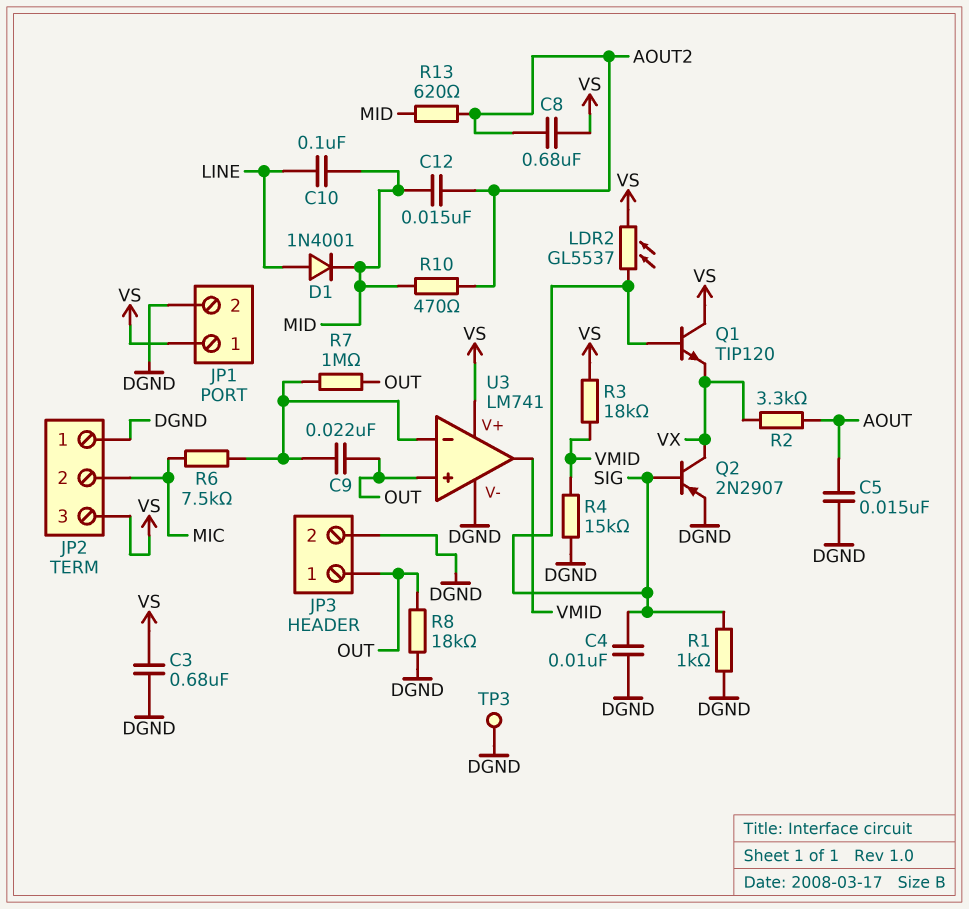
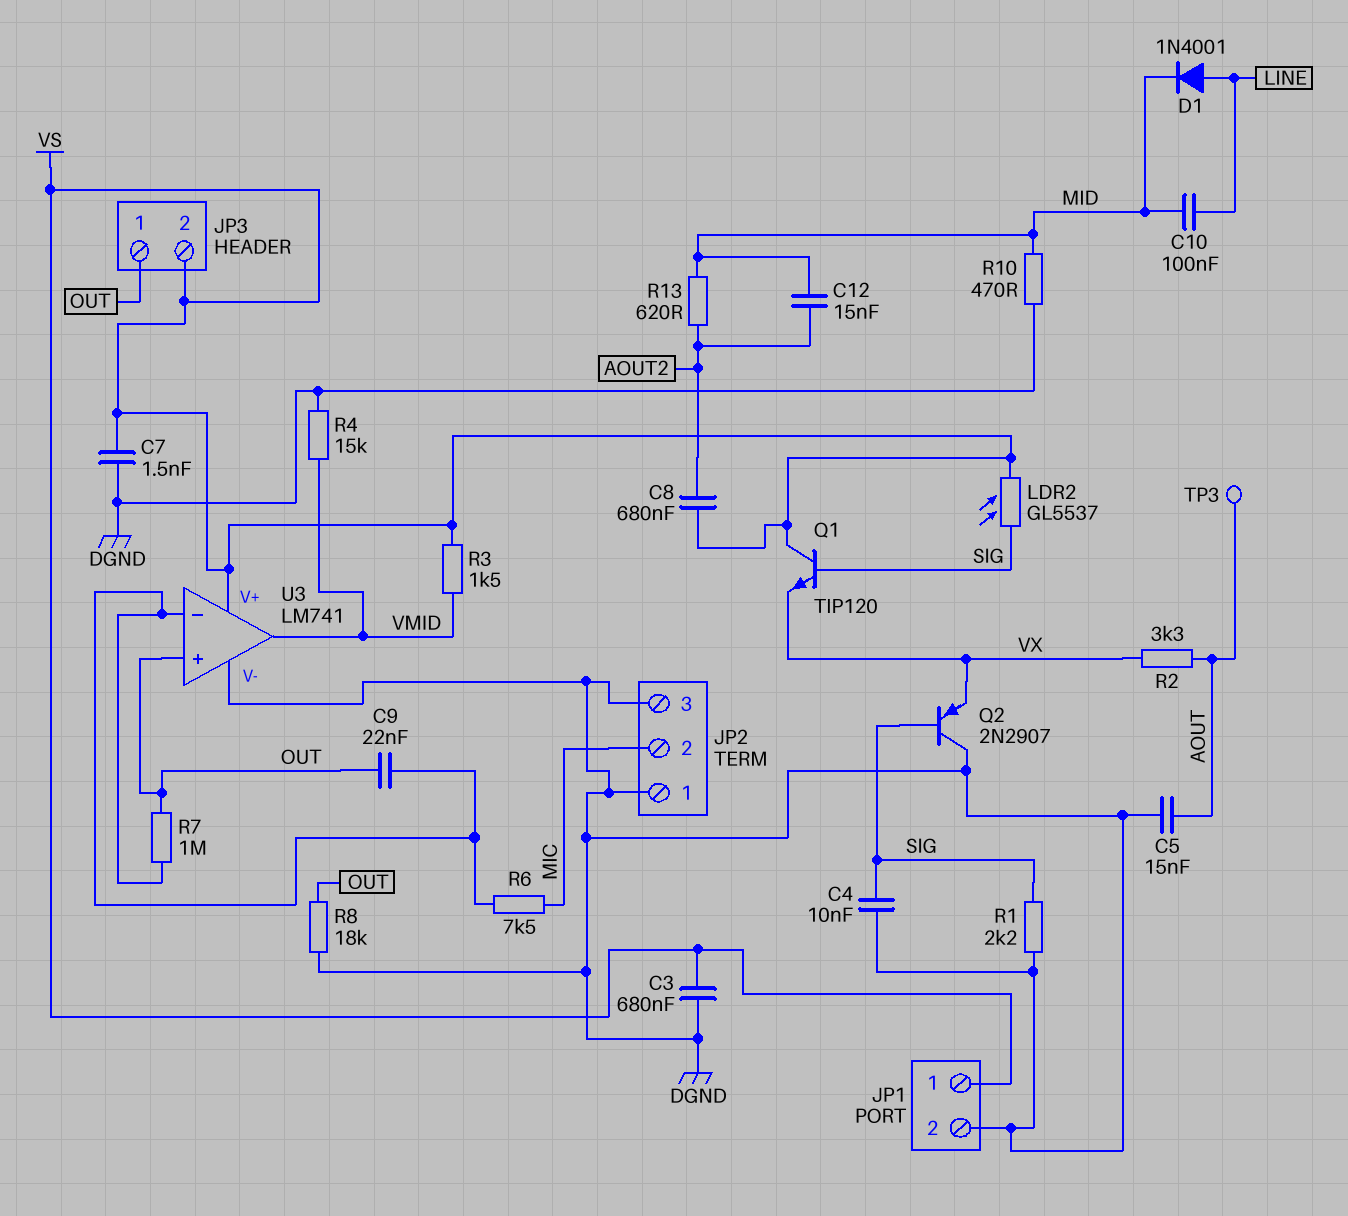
C7: none -> 1.5nF (DGND, VS)
JP2 pin 3: VS -> DGND
JP3 pin 2: DGND -> VS
Q2: PNP 2N2907 (B SIG, C VX, E DGND) -> PNP 2N2907 (B SIG, C DGND, E VX)
R1: 1k (DGND, SIG) -> 2.2k (DGND, SIG)
R3: 18k (VMID, VS) -> 1.5k (VMID, VS)
R10: 470 (AOUT2, MID) -> 470 (DGND, MID)
TP3: test point (DGND) -> test point (AOUT)

